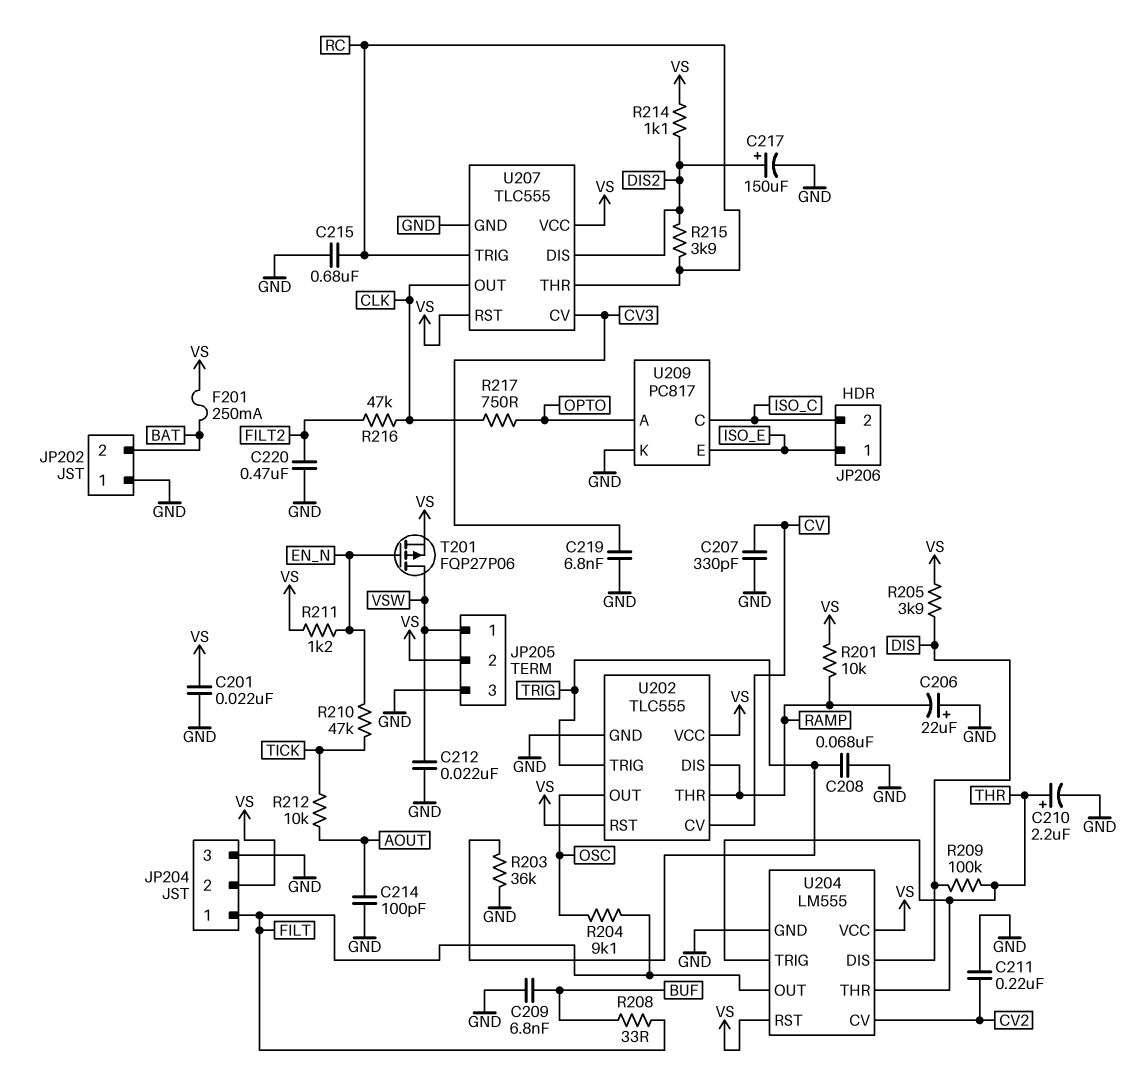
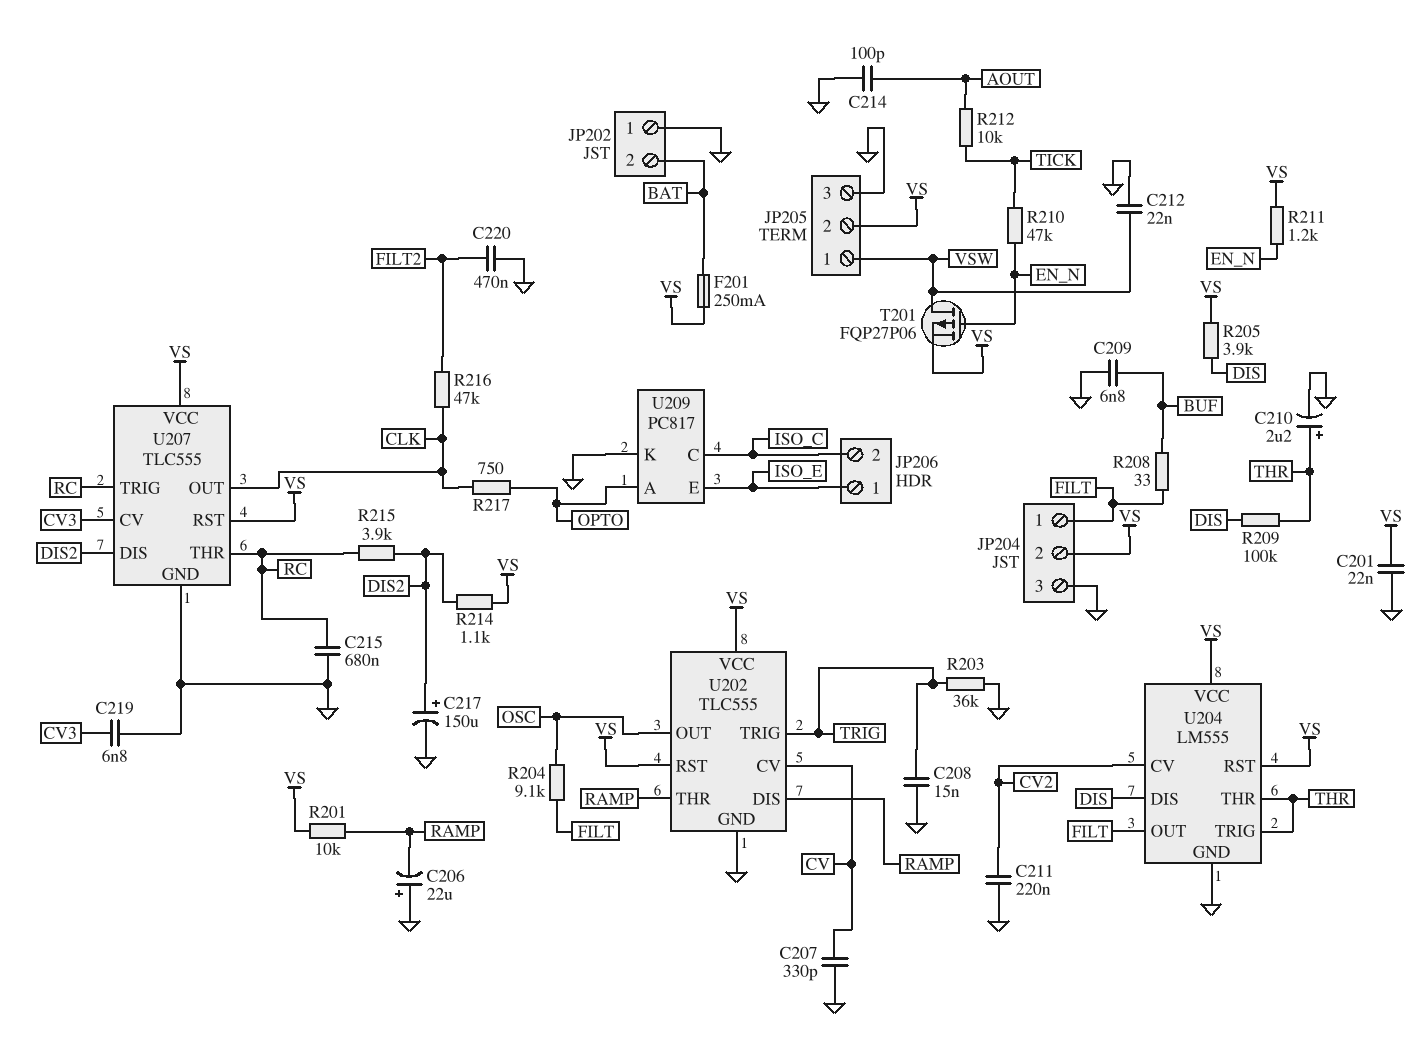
C208: 68nF (GND, TRIG) -> 15nF (GND, TRIG)

